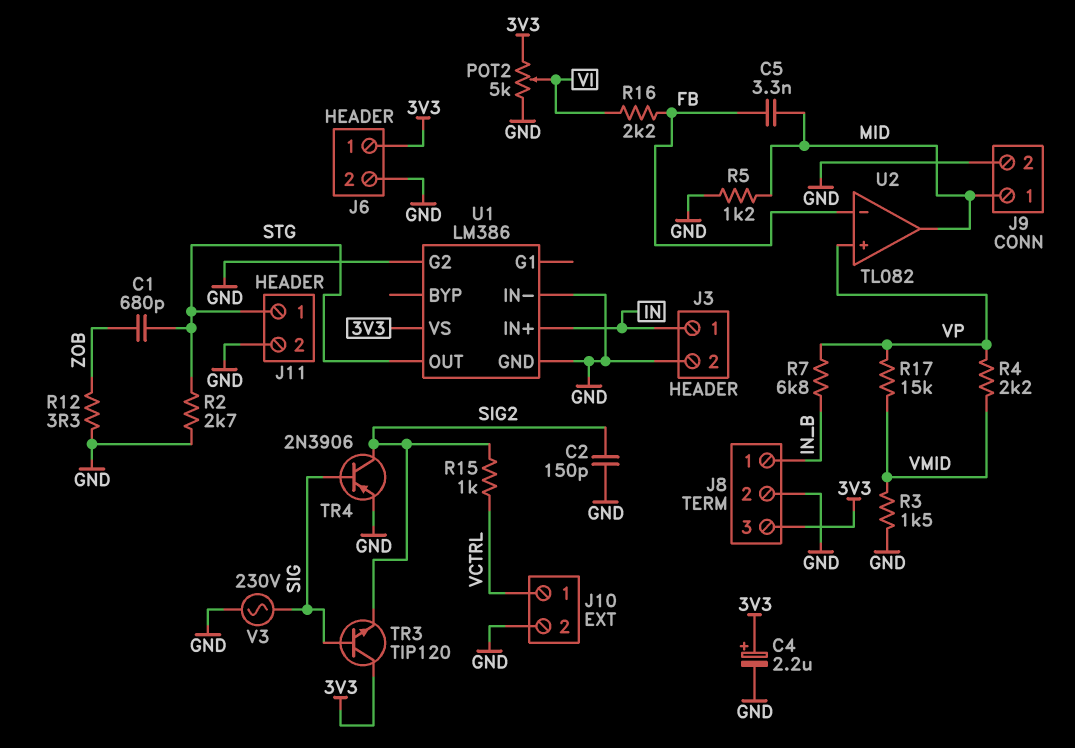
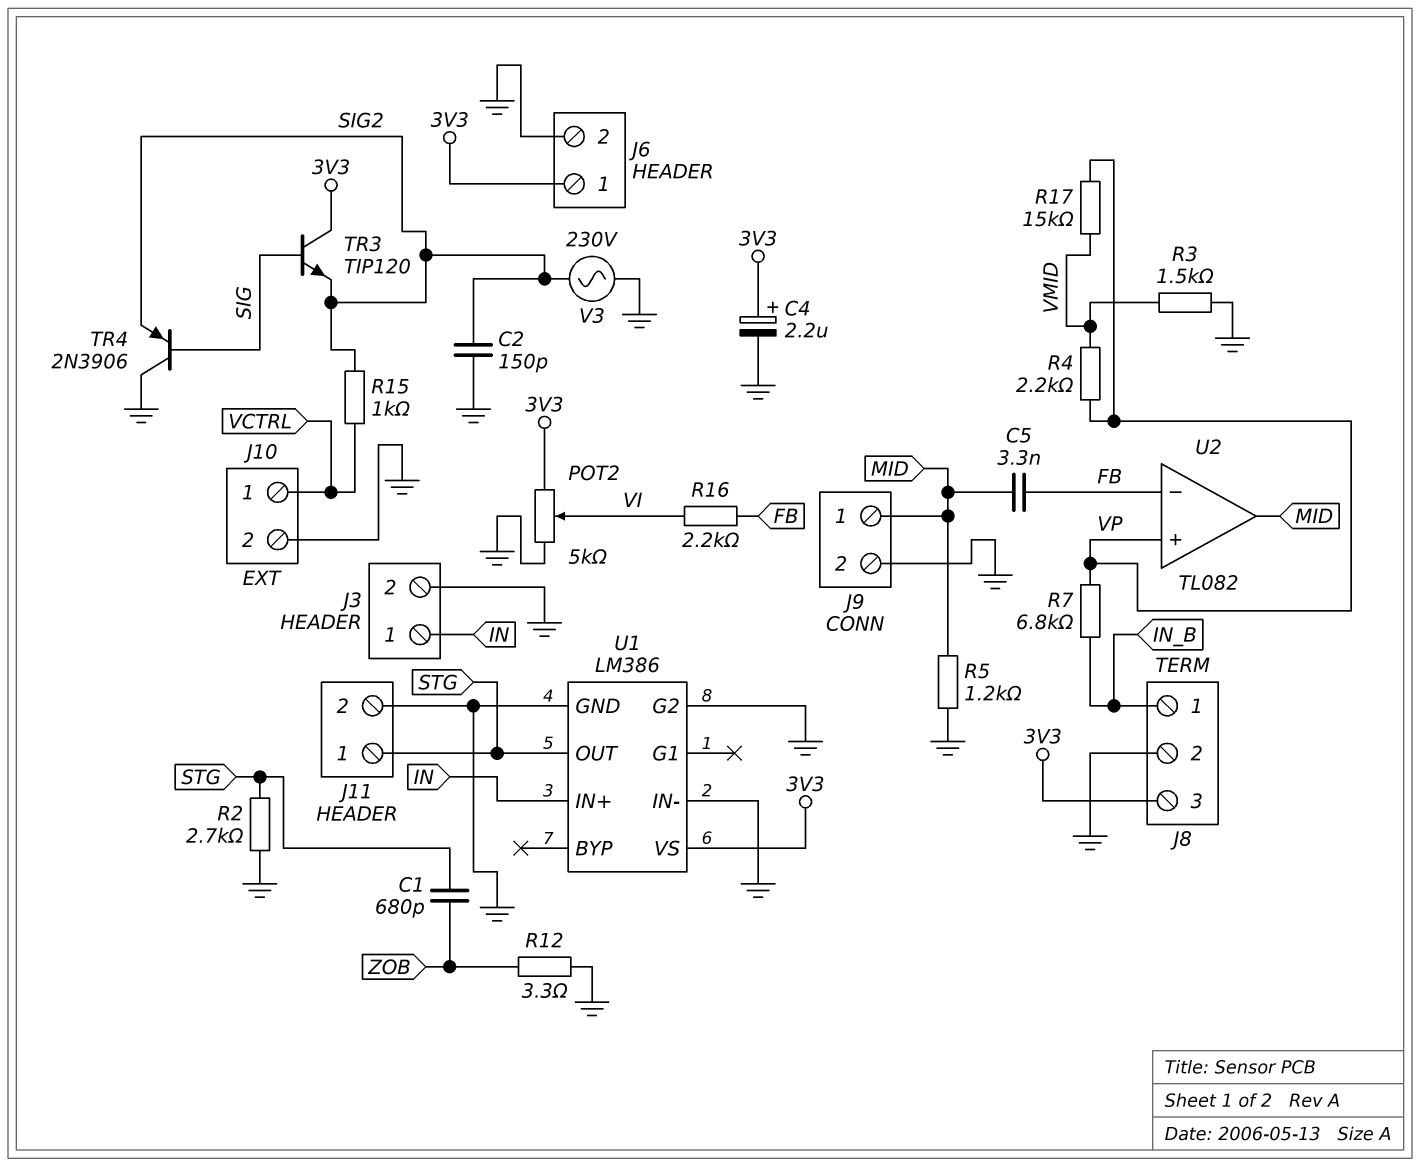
TR4: PNP 2N3906 (B SIG, C SIG2, E GND) -> PNP 2N3906 (B SIG, C GND, E SIG2)
V3: AC 230V (GND, SIG) -> AC 230V (GND, SIG2)

